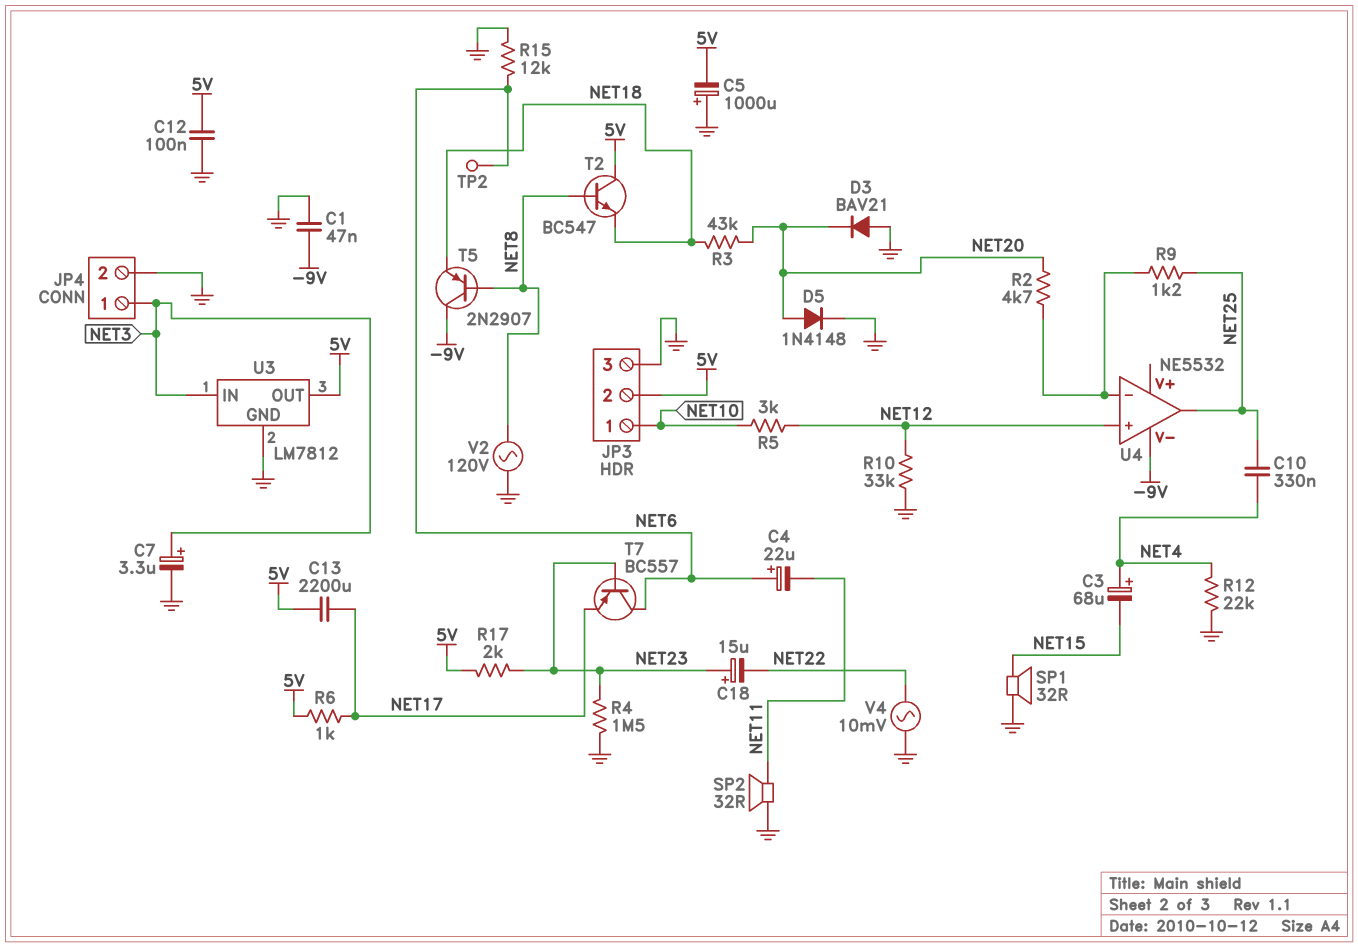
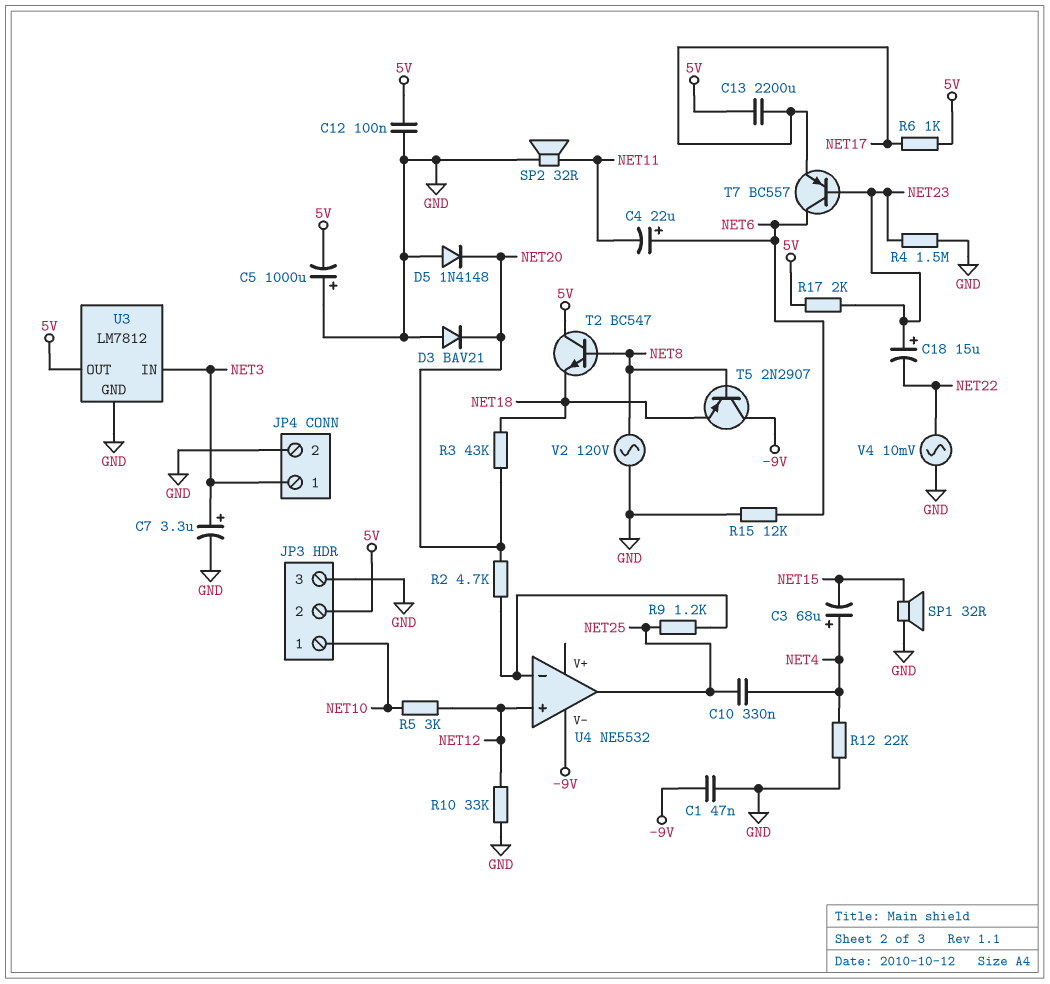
D5: diode 1N4148 (A NET20, K GND) -> diode 1N4148 (A GND, K NET20)
TP2: test point (NET6) -> none

